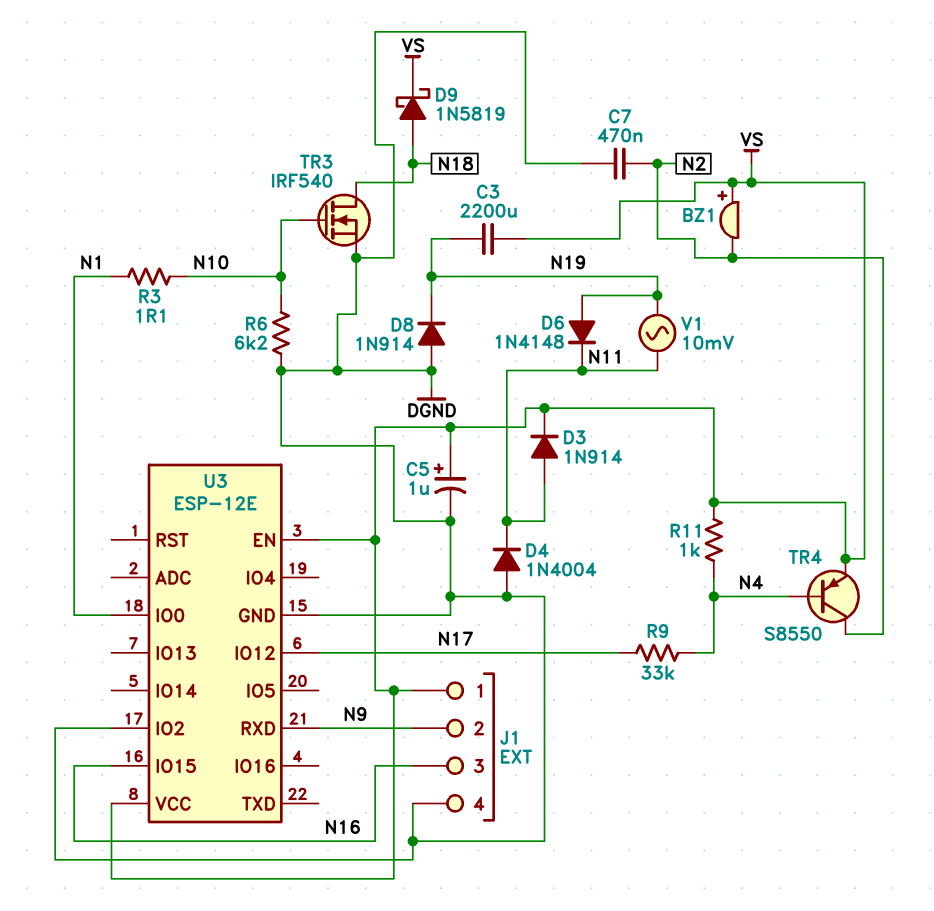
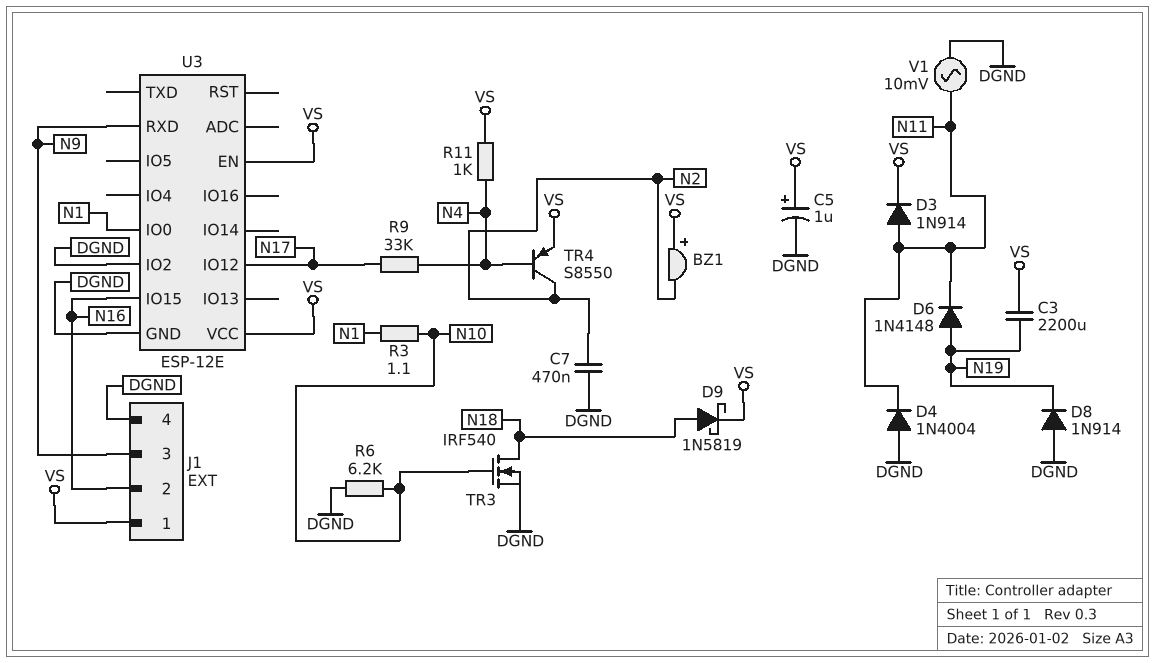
J1 pin 2: N9 -> N16
J1 pin 3: N16 -> N9
V1: AC 10mV (N11, N19) -> AC 10mV (DGND, N11)

